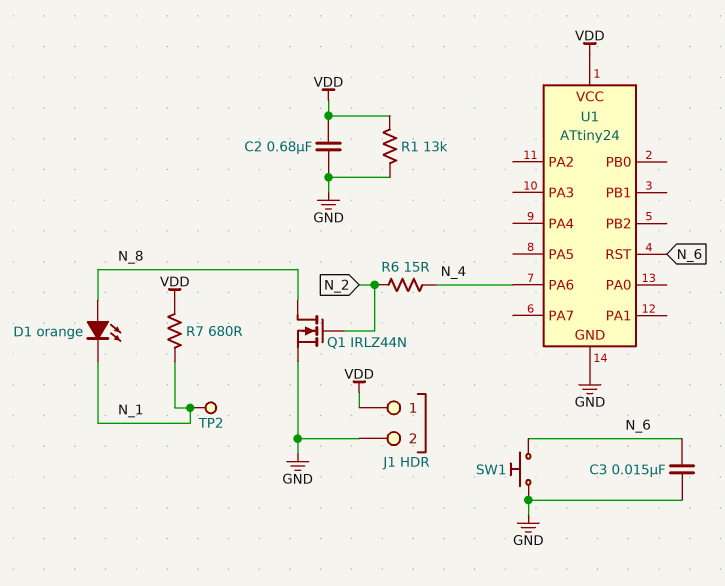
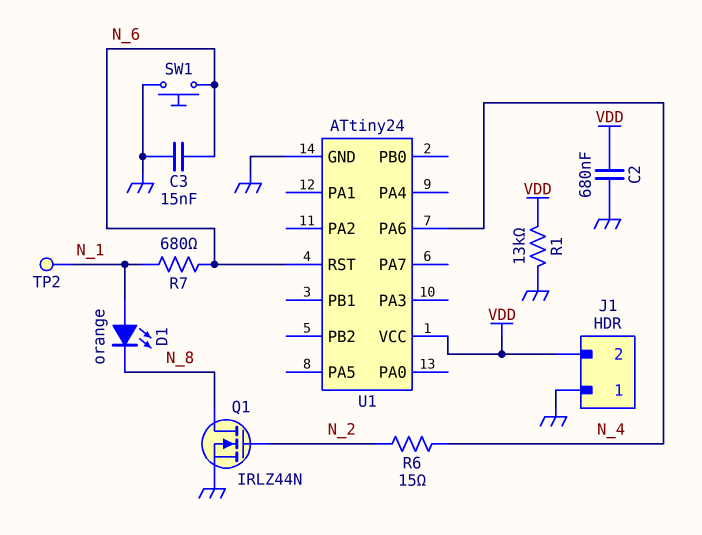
D1: LED orange (A N_8, K N_1) -> LED orange (A N_1, K N_8)
J1 pin 1: VDD -> GND
J1 pin 2: GND -> VDD
R7: 680 (N_1, VDD) -> 680 (N_1, N_6)

